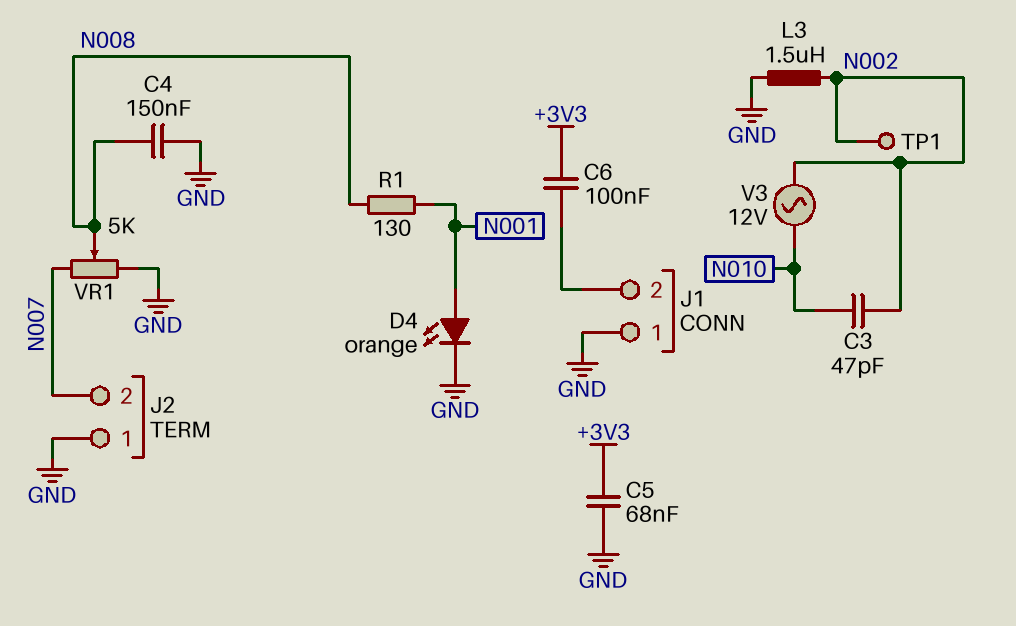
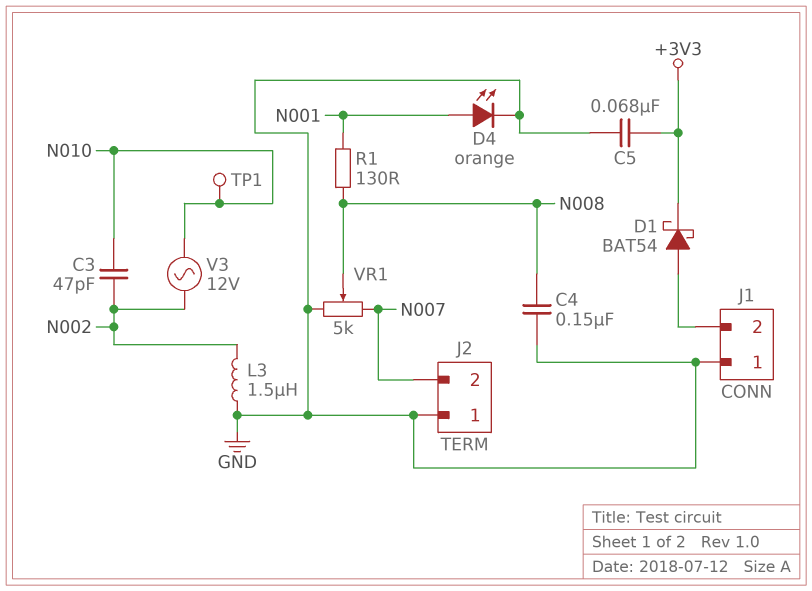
C6: 100nF (+3V3, J1/2) -> none
D1: none -> schottky BAT54 (A J1/2, K +3V3)
TP1: test point (N002) -> test point (N010)

